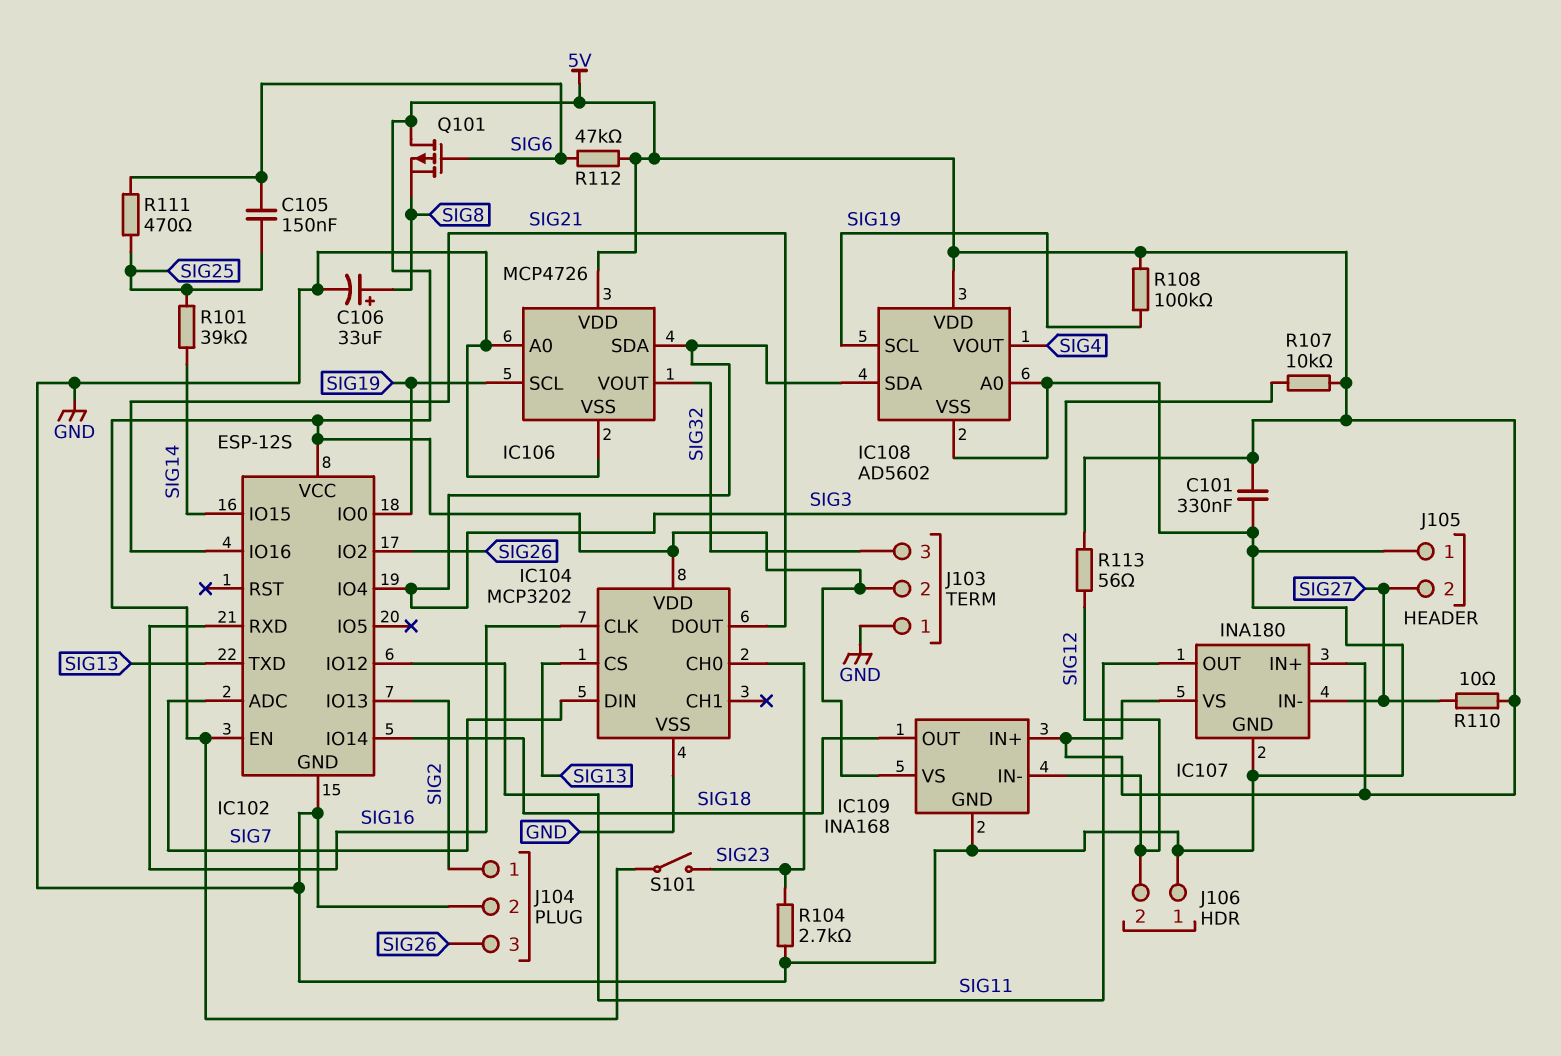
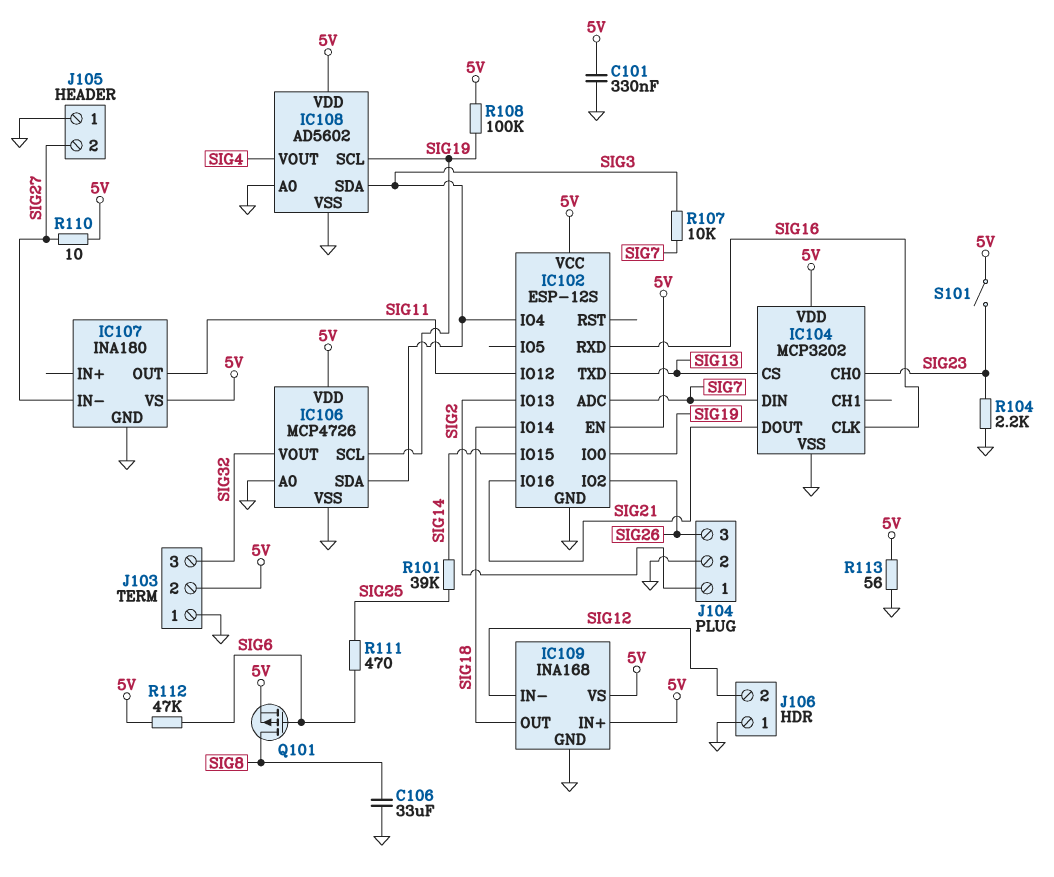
C105: 150nF (SIG6, SIG25) -> none
C106: 33uF (plus SIG8, minus GND) -> 33uF (GND, SIG8)
IC107 pin IN+: 5V -> none
Q101: PMOS (G SIG6, D 5V, S SIG8) -> PMOS (G SIG6, D SIG8, S 5V)
R104: 2.7k (GND, SIG23) -> 2.2k (GND, SIG23)
R107: 10k (5V, SIG3) -> 10k (SIG3, SIG7)
R113: 56 (5V, SIG12) -> 56 (5V, GND)

